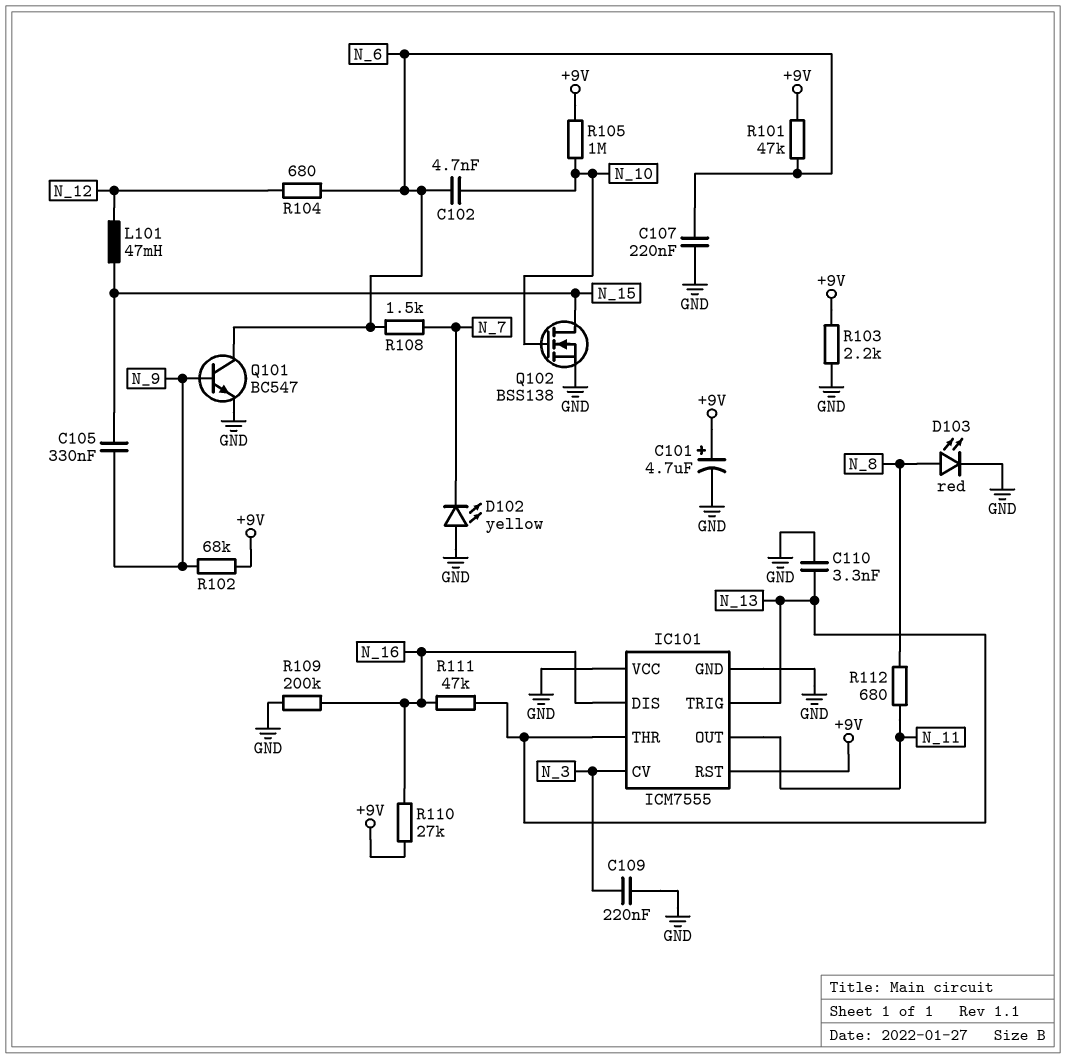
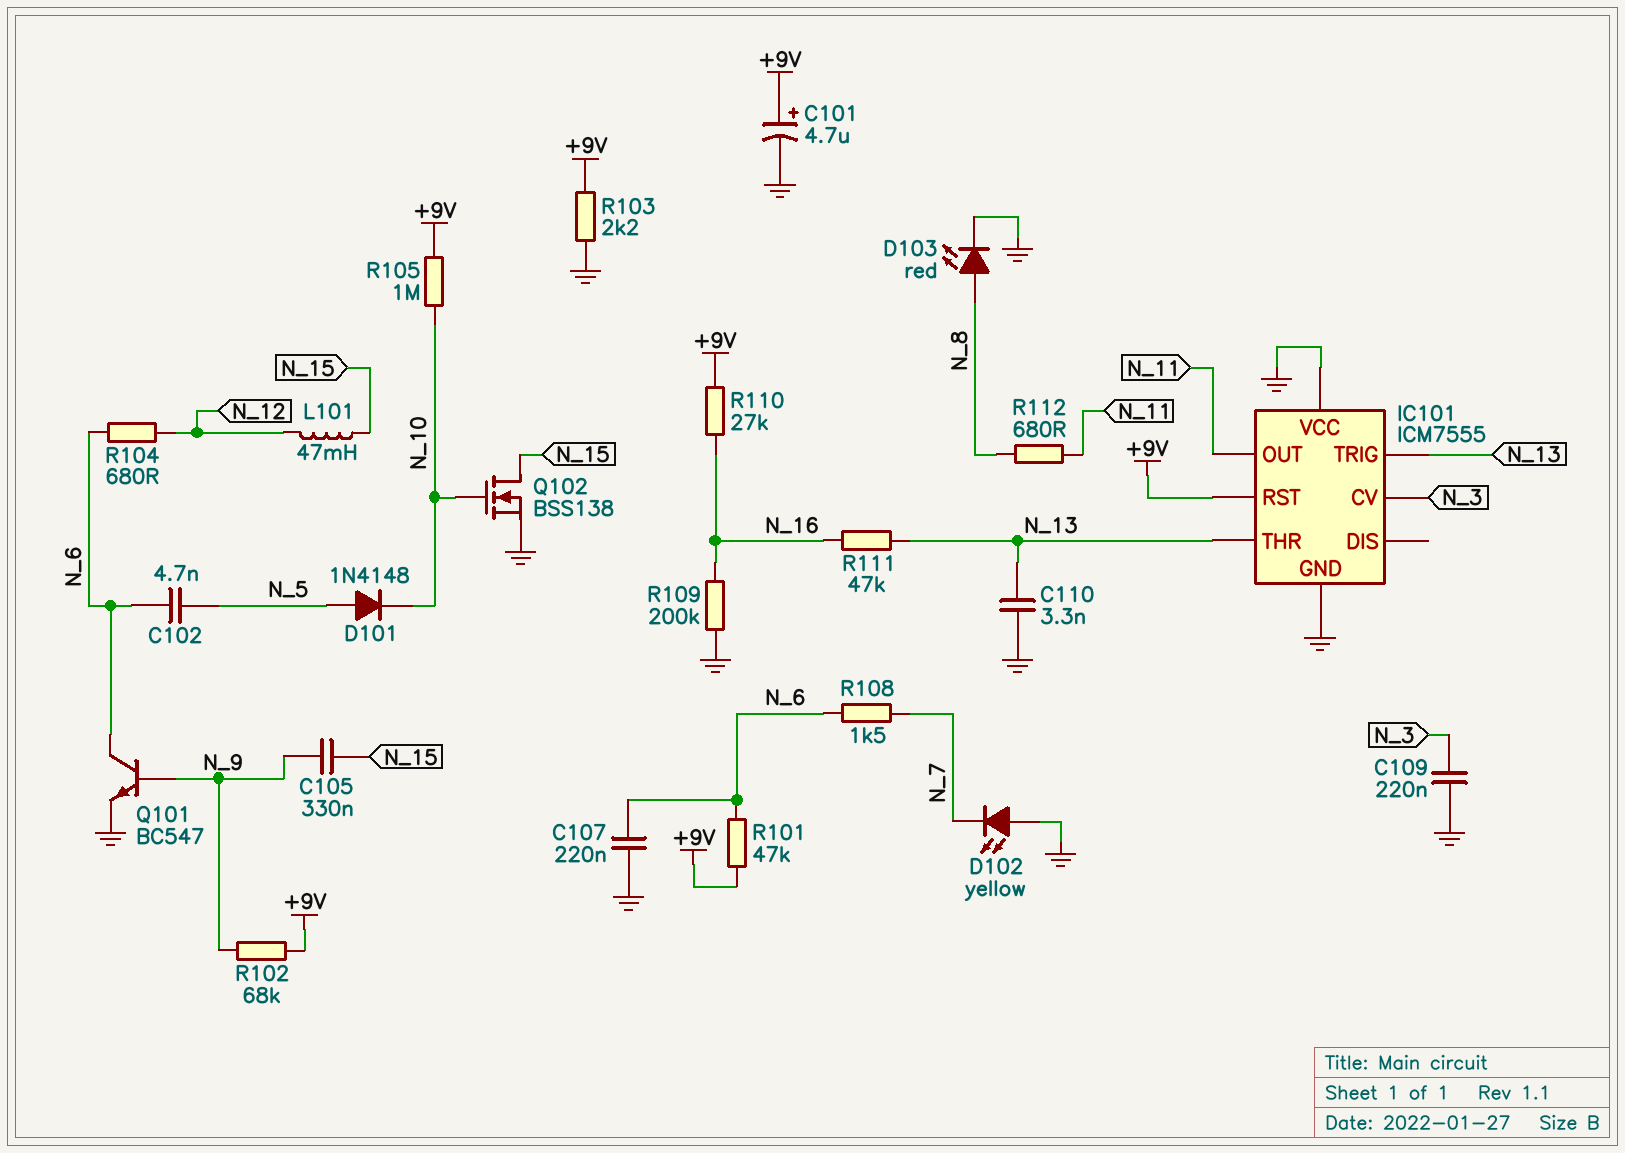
C102: 4.7nF (N_6, N_10) -> 4.7nF (N_5, N_6)
D101: none -> diode 1N4148 (A N_5, K N_10)
IC101 pin DIS: N_16 -> none

